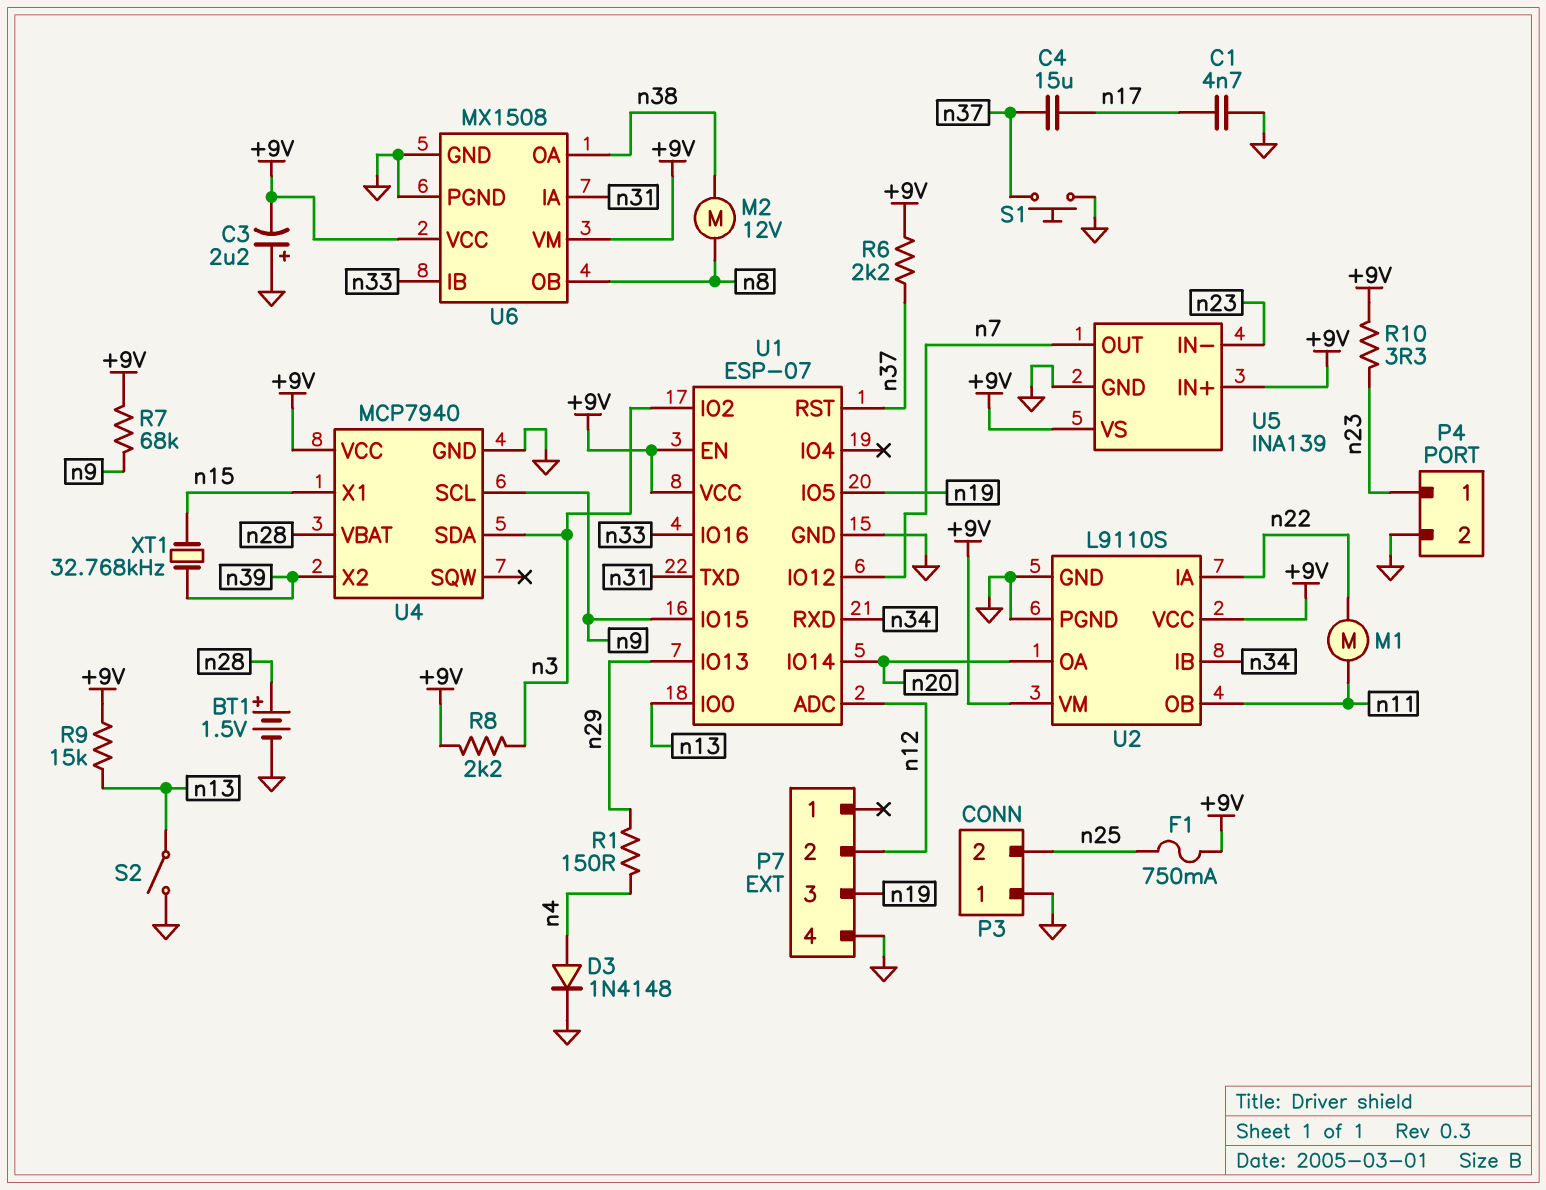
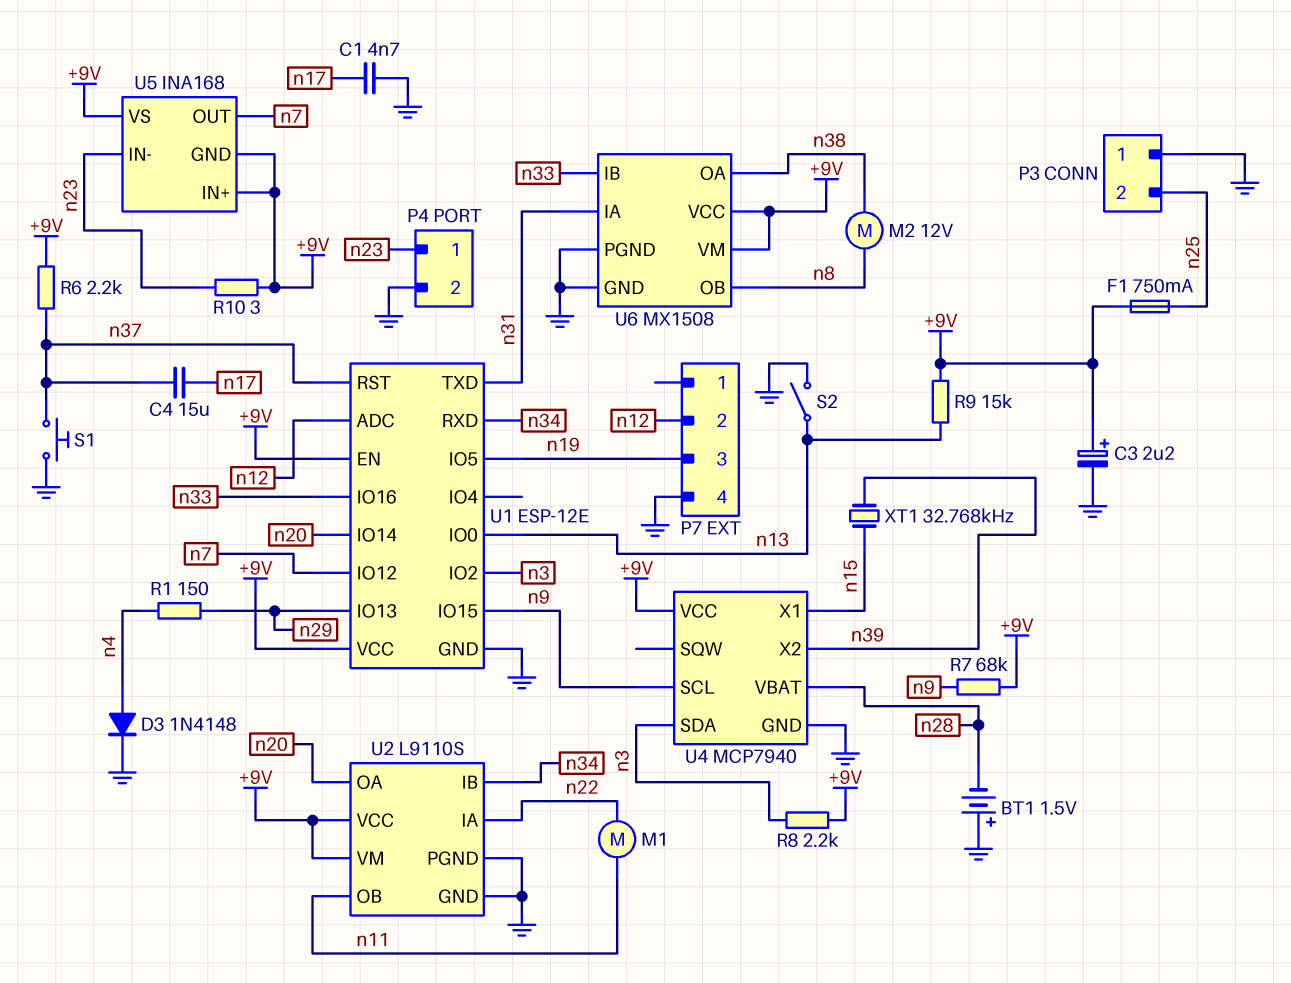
BT1: 1.5V (plus n28, minus GND) -> 1.5V (plus GND, minus n28)
C3: 2.2uF (plus GND, minus +9V) -> 2.2uF (plus +9V, minus GND)
R10: 3.3 (+9V, n23) -> 3 (+9V, n23)
U1: ESP-07 -> ESP-12E
U5: INA139 -> INA168
U5 pin GND: GND -> +9V

